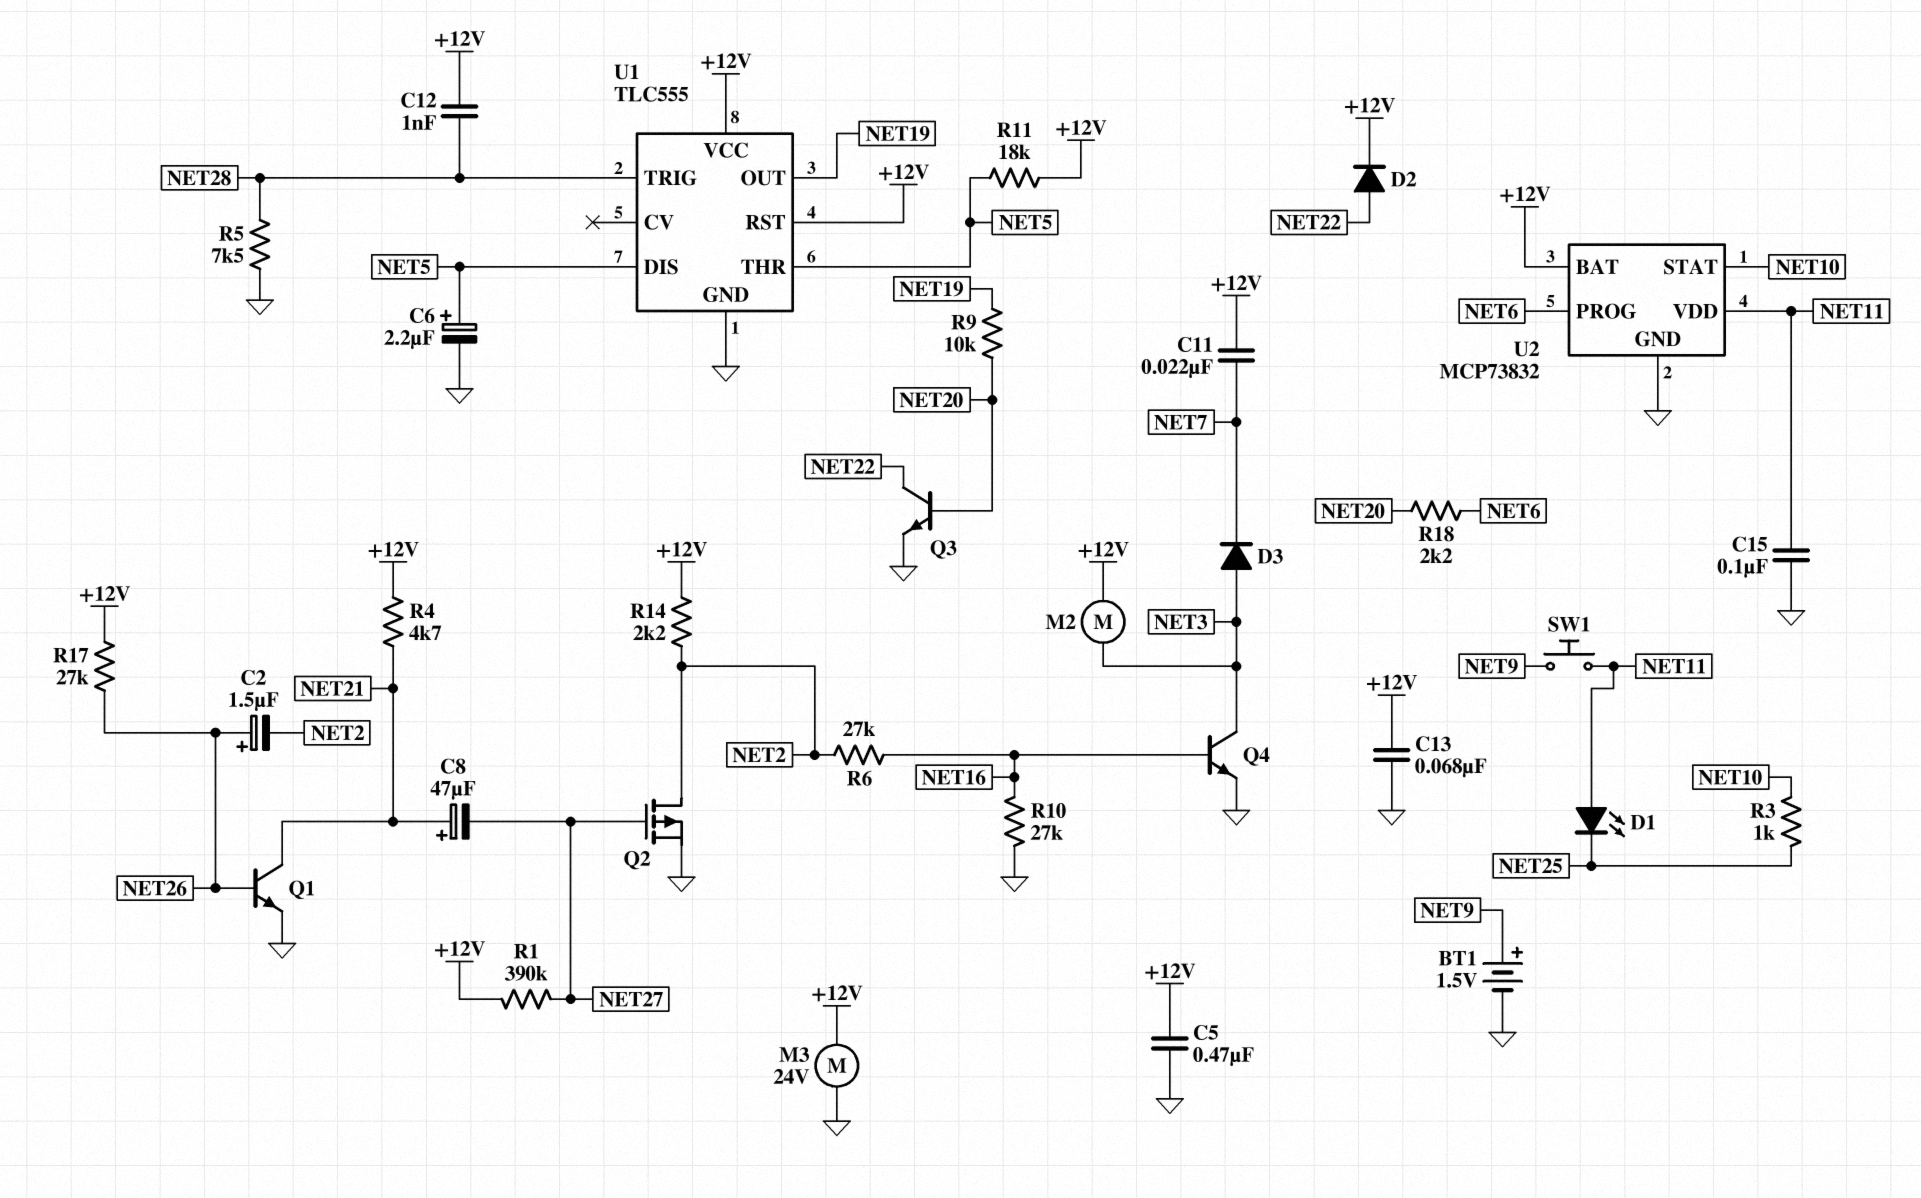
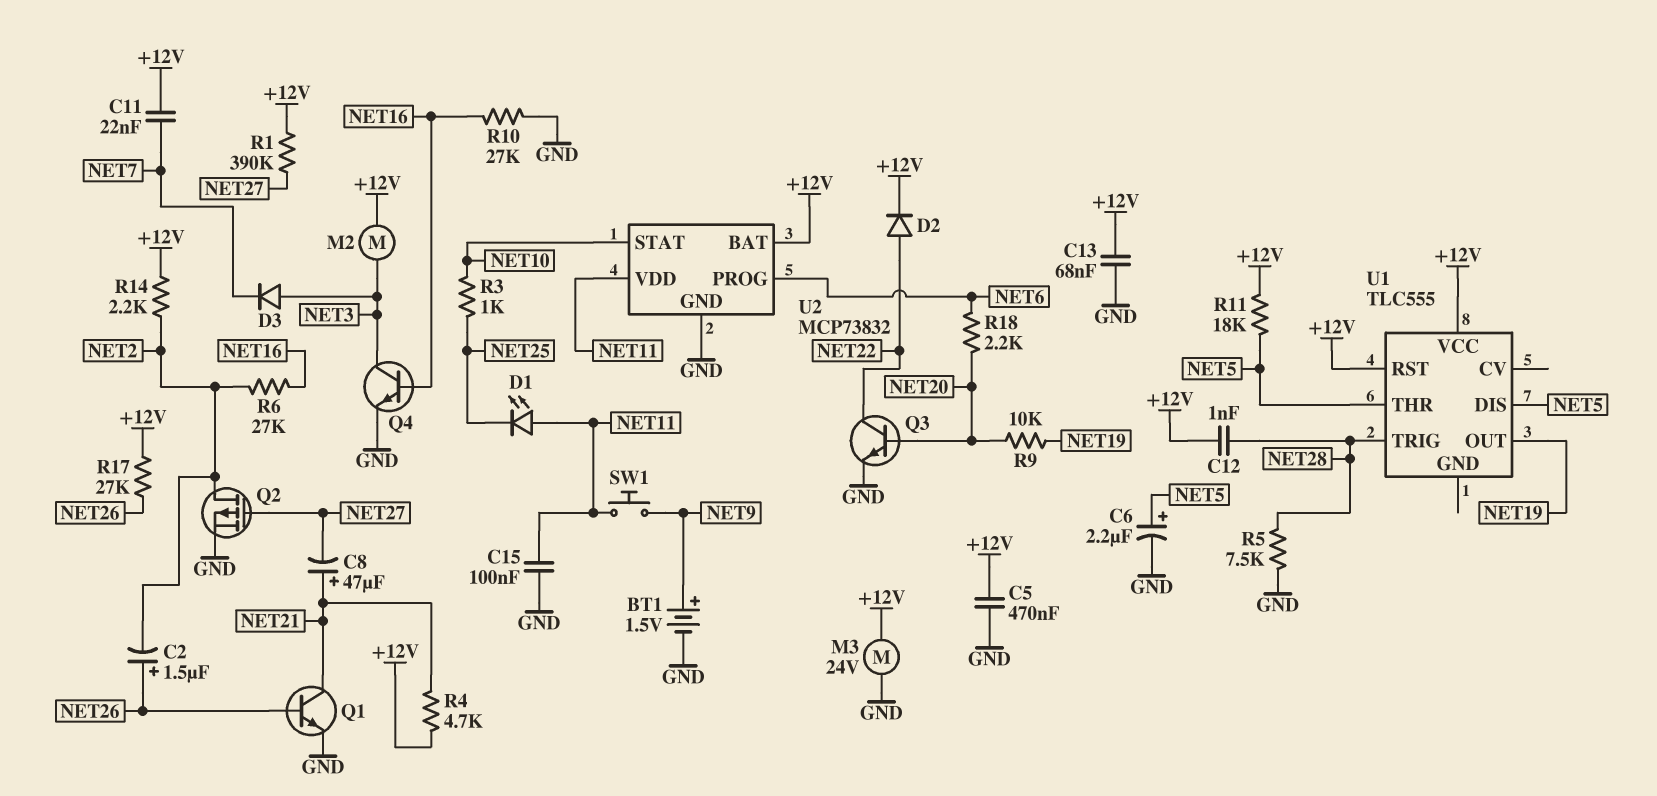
U1 pin GND: GND -> none

